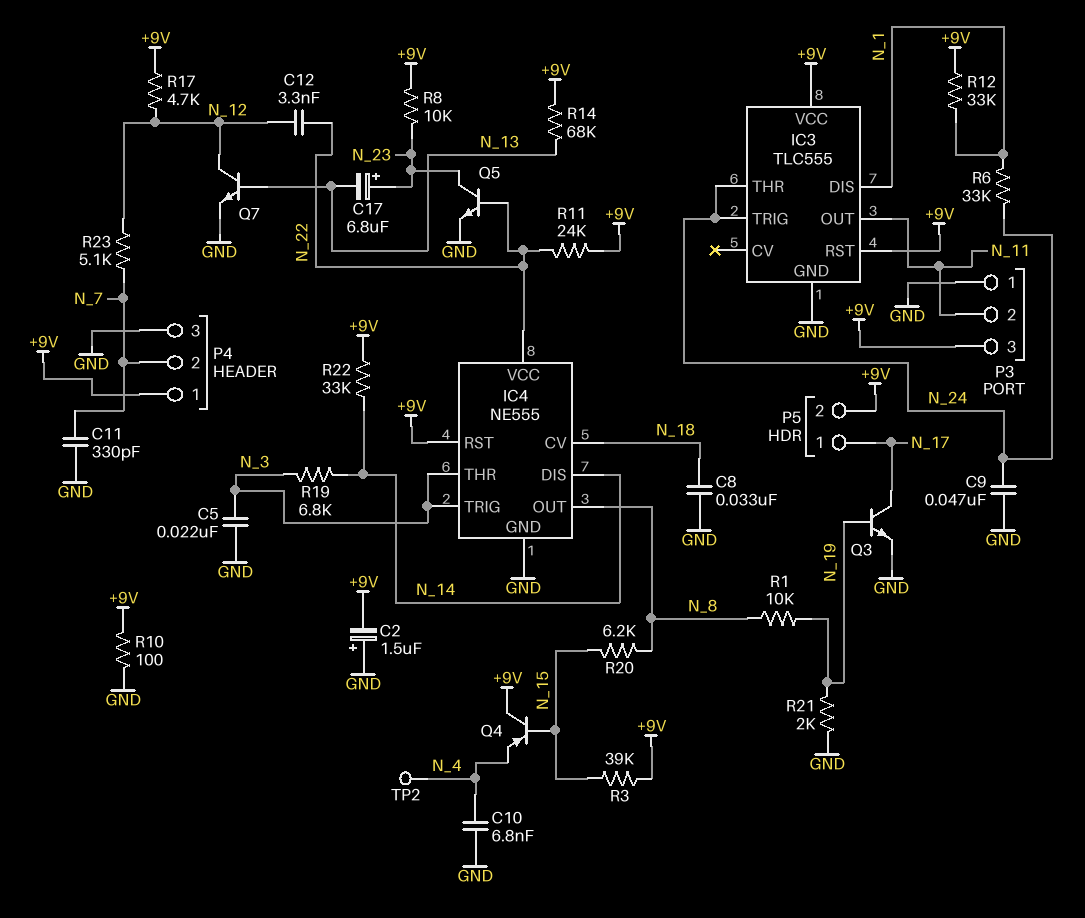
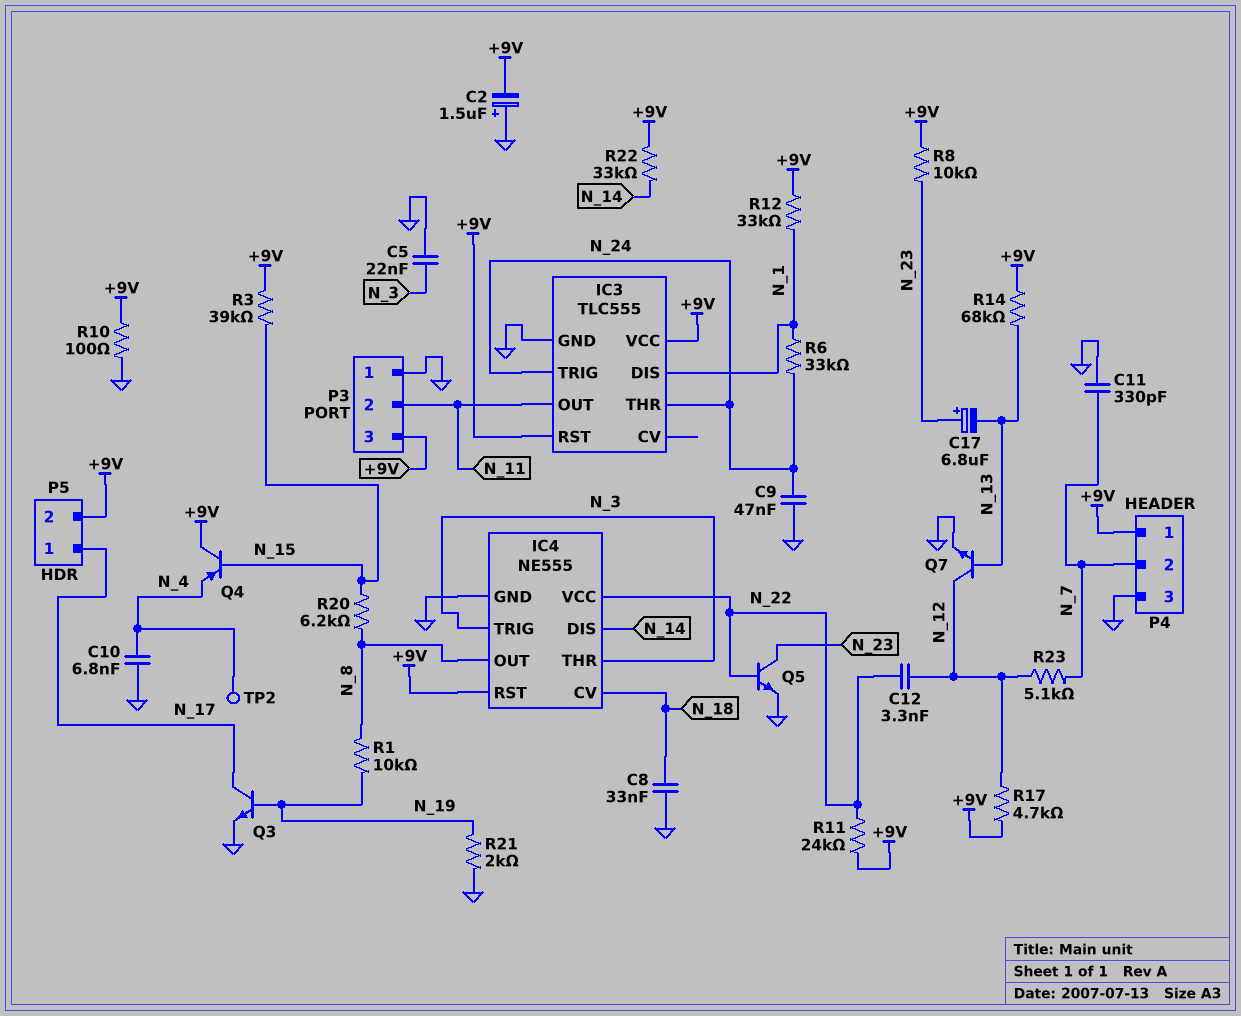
R19: 6.8k (N_3, N_14) -> none

